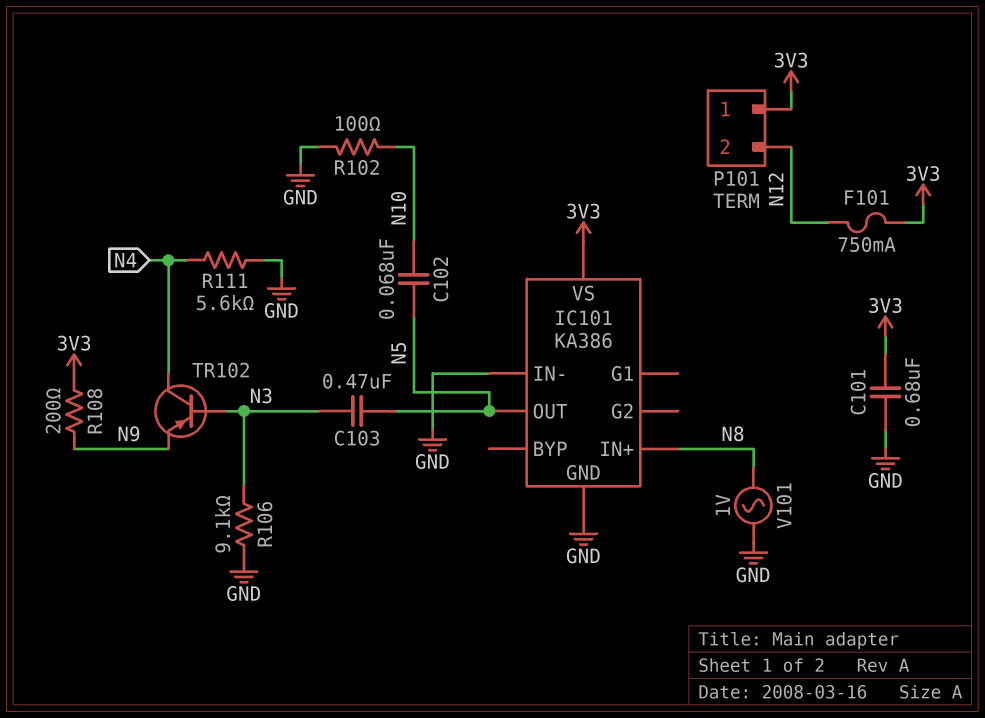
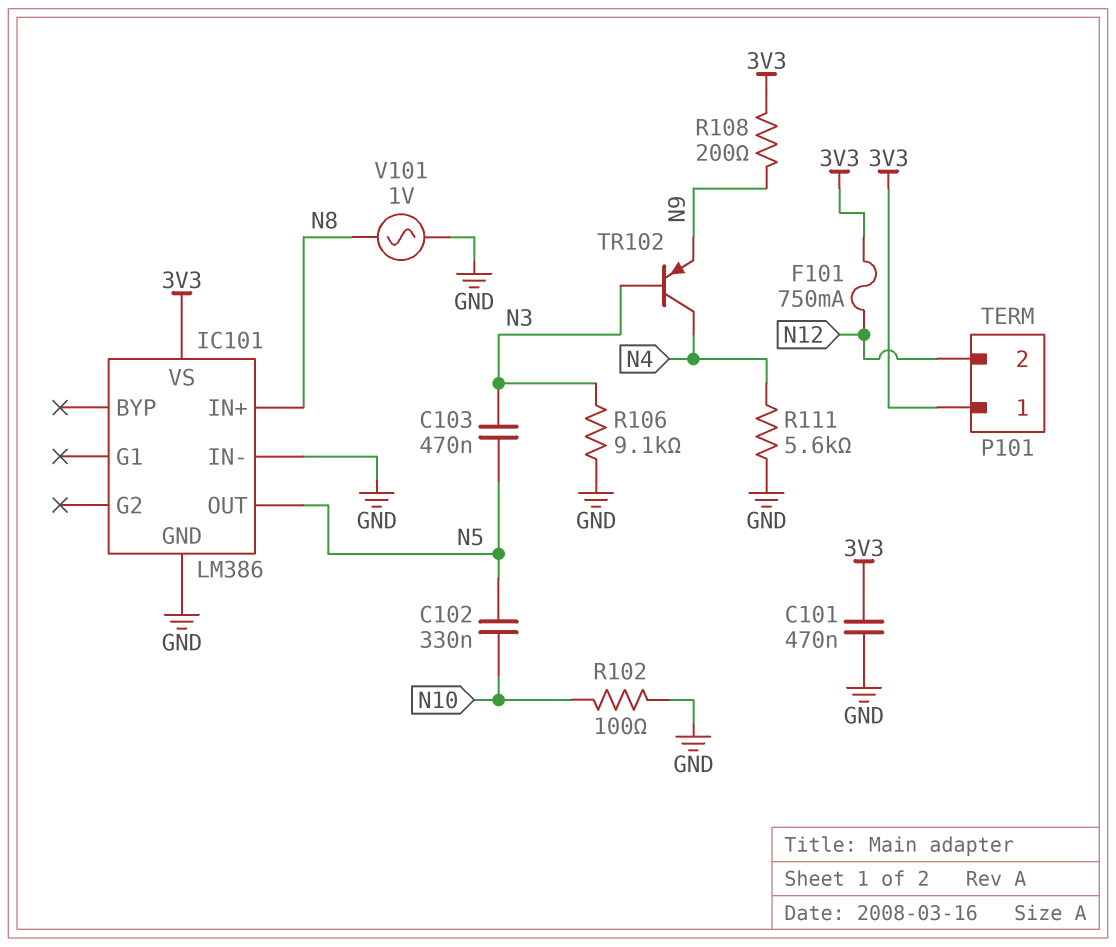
C101: 680nF (3V3, GND) -> 470nF (3V3, GND)
C102: 68nF (N5, N10) -> 330nF (N5, N10)
IC101: KA386 -> LM386

